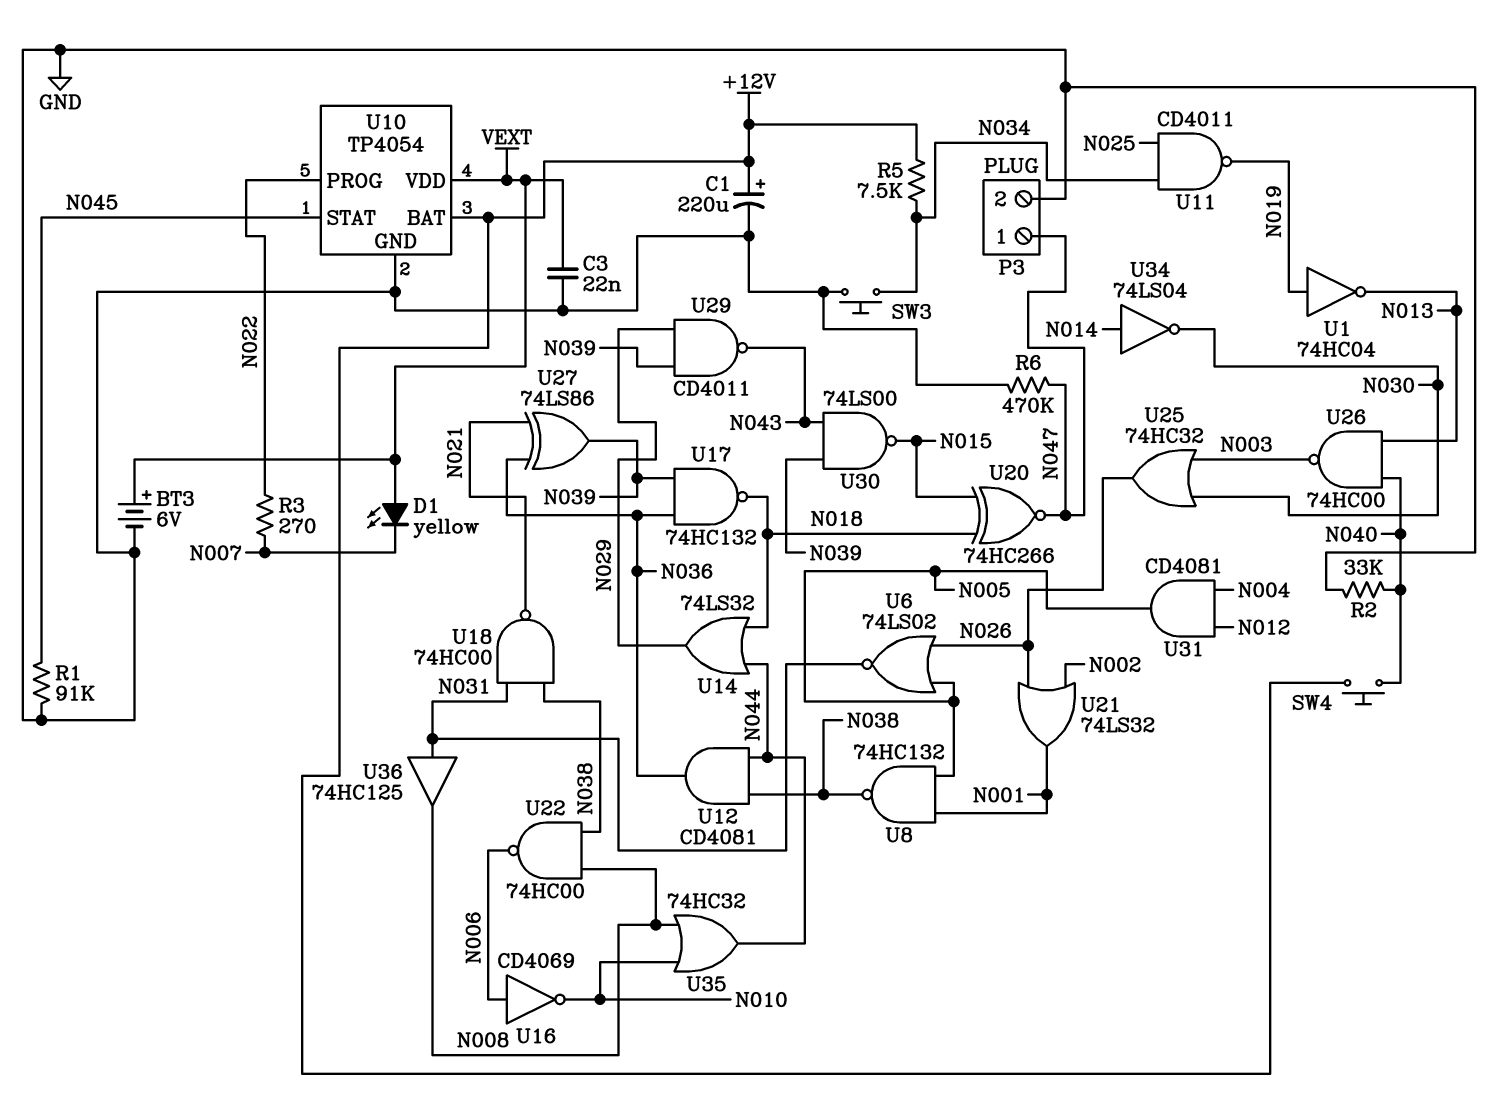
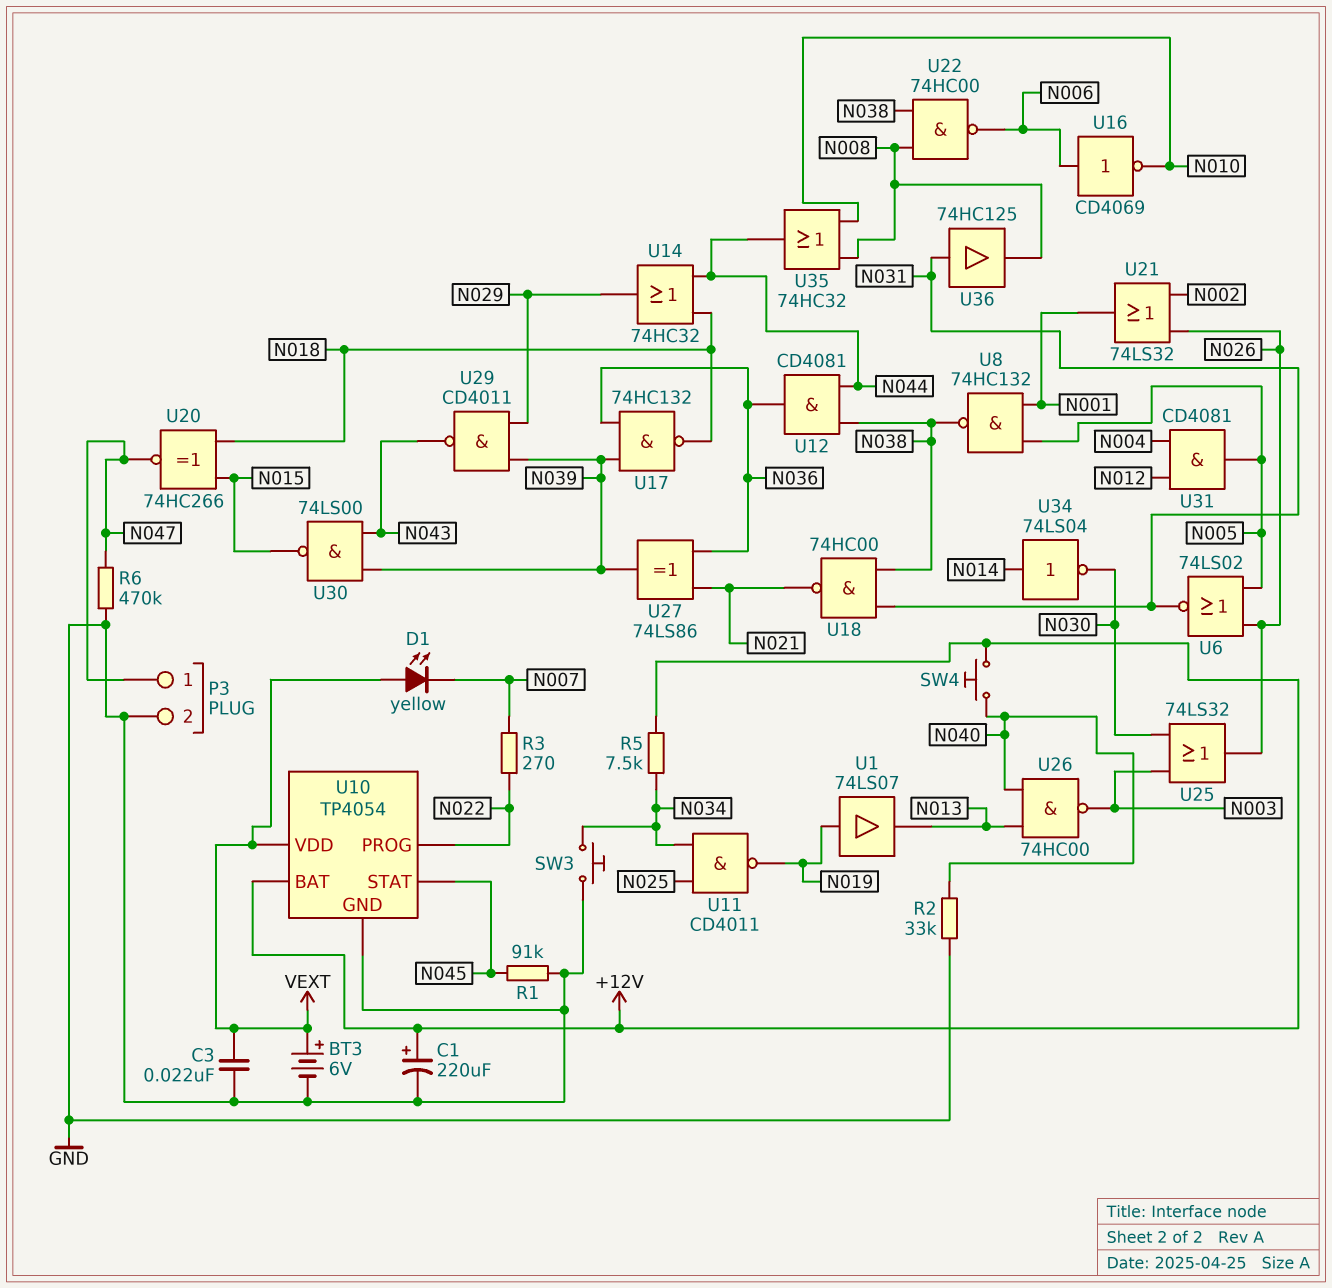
U1: NOT 74HC04 (in N019, out N013) -> buffer 74LS07 (in N019, out N013)
U14: OR 74LS32 (in N018, in N044, out N029) -> OR 74HC32 (in N018, in N044, out N029)
U25: OR 74HC32 (in N003, in N030, out N026) -> OR 74LS32 (in N003, in N030, out N026)

